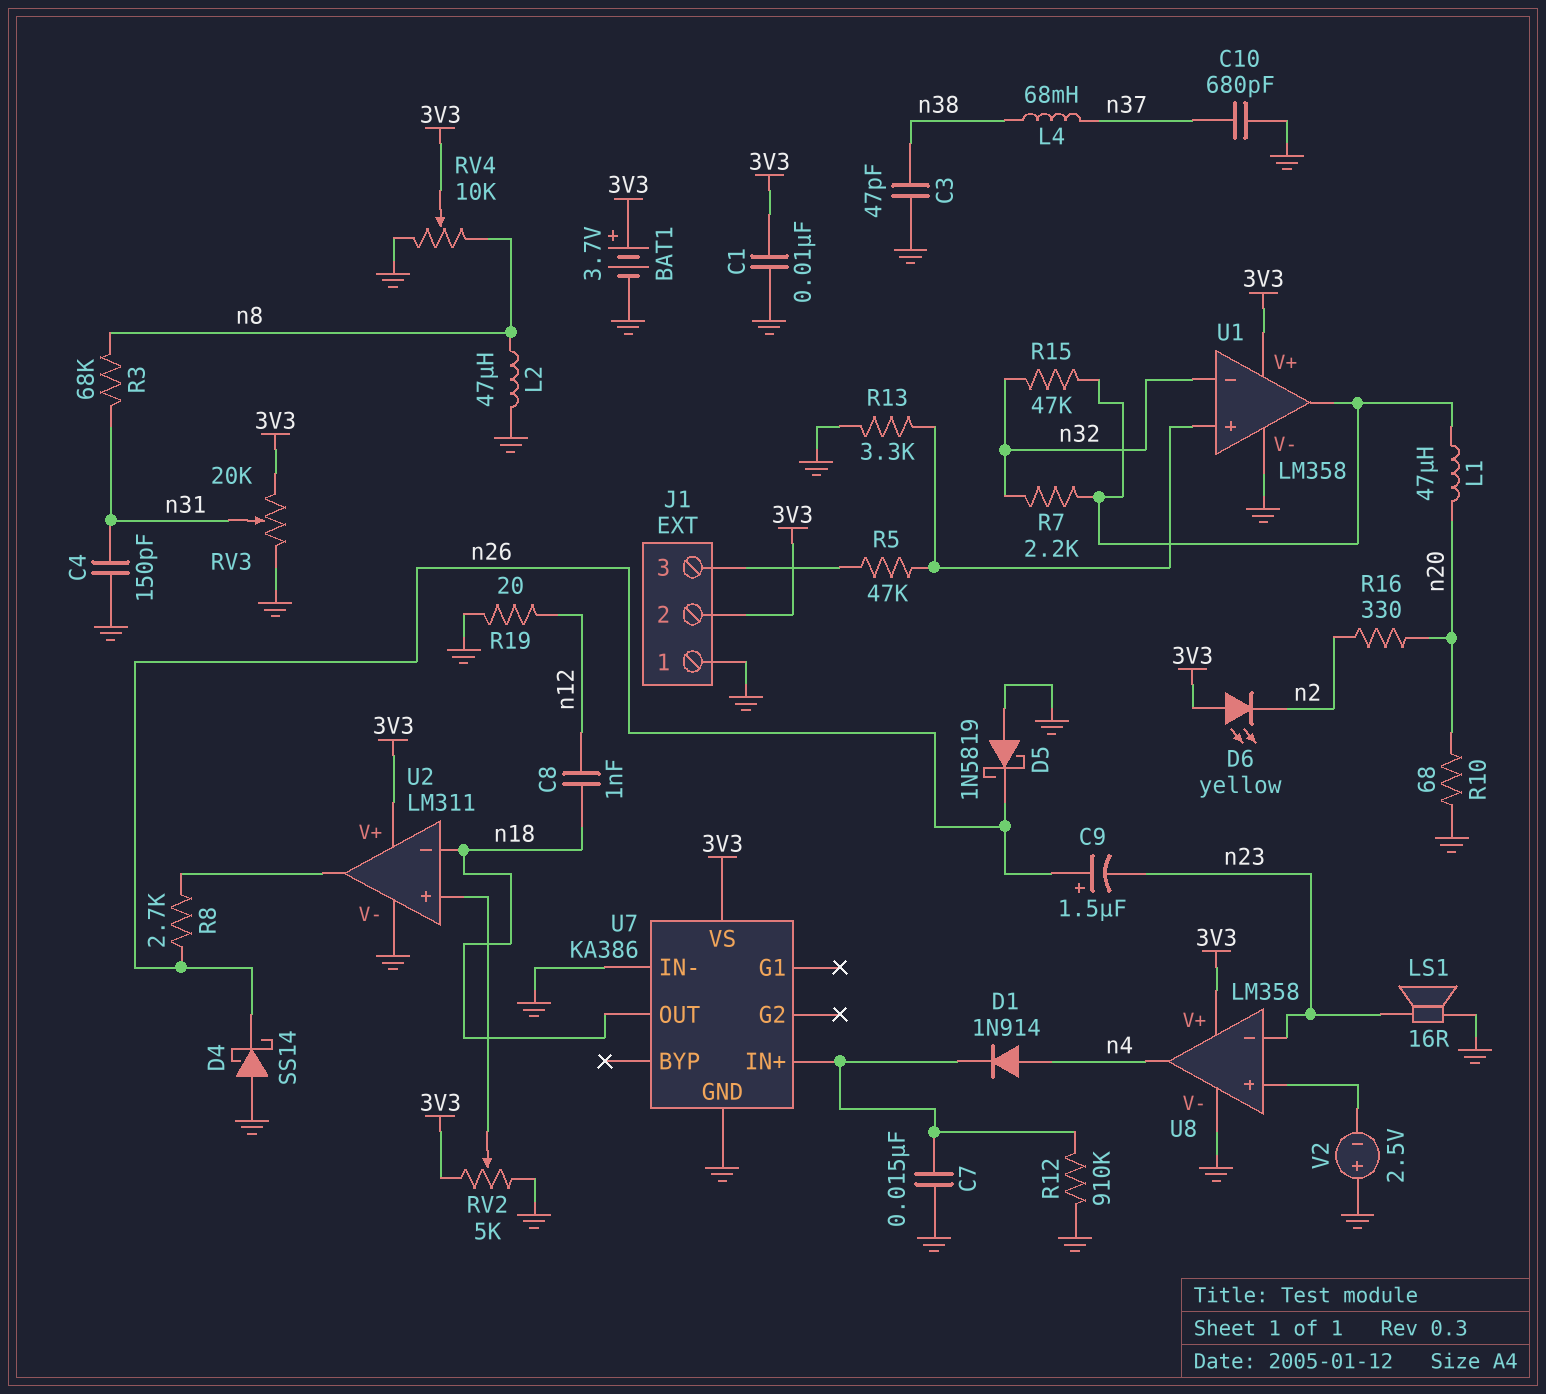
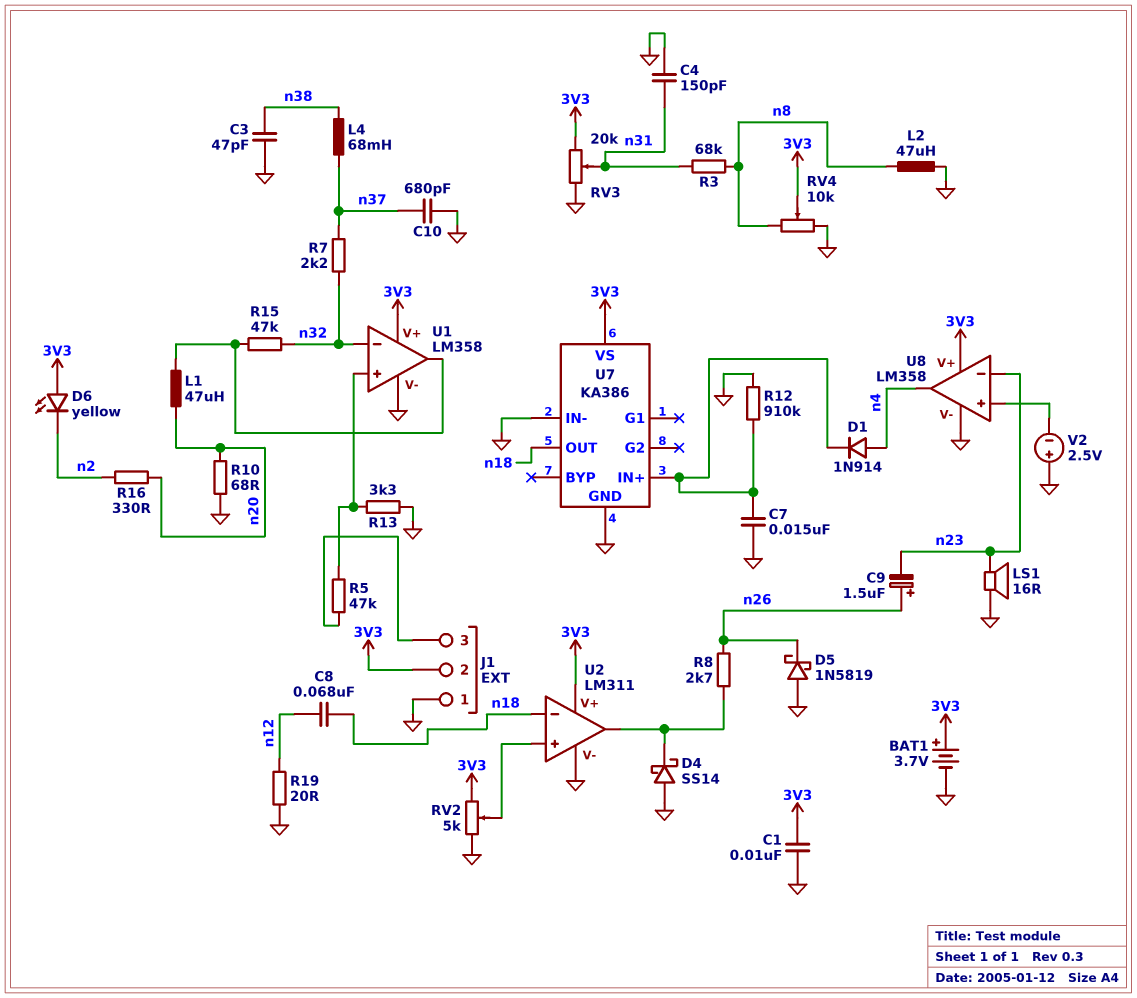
C8: 1nF (n12, n18) -> 68nF (n12, n18)
D4: schottky SS14 (A GND, K n26) -> schottky SS14 (A GND, K U2/out)
R7: 2.2k (U1/out, n32) -> 2.2k (n32, n37)

